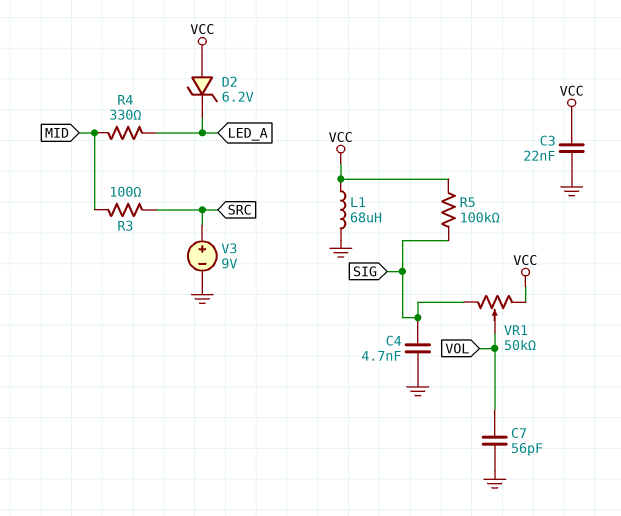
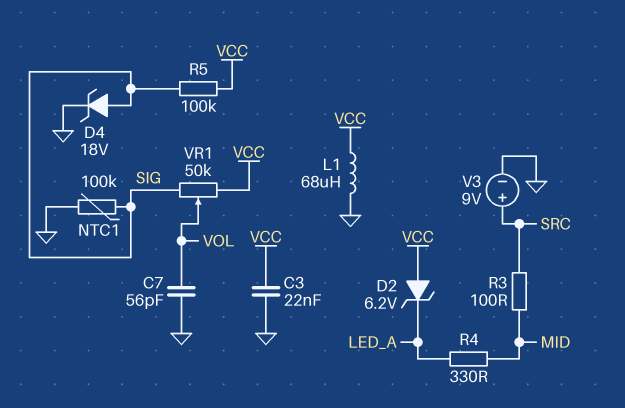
C4: 4.7nF (GND, SIG) -> none
D4: none -> zener 18V (A SIG, K GND)
NTC1: none -> 100k (GND, SIG)

